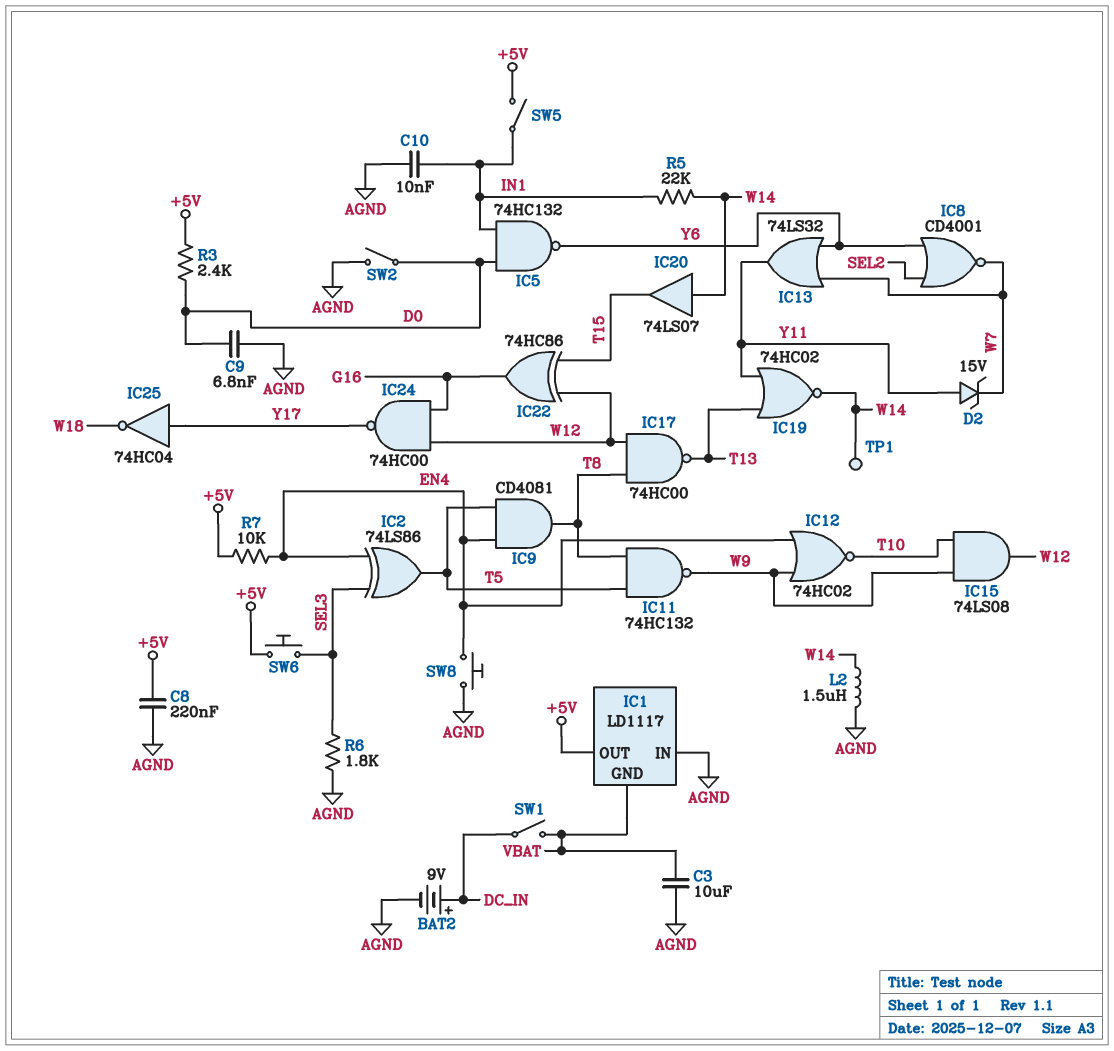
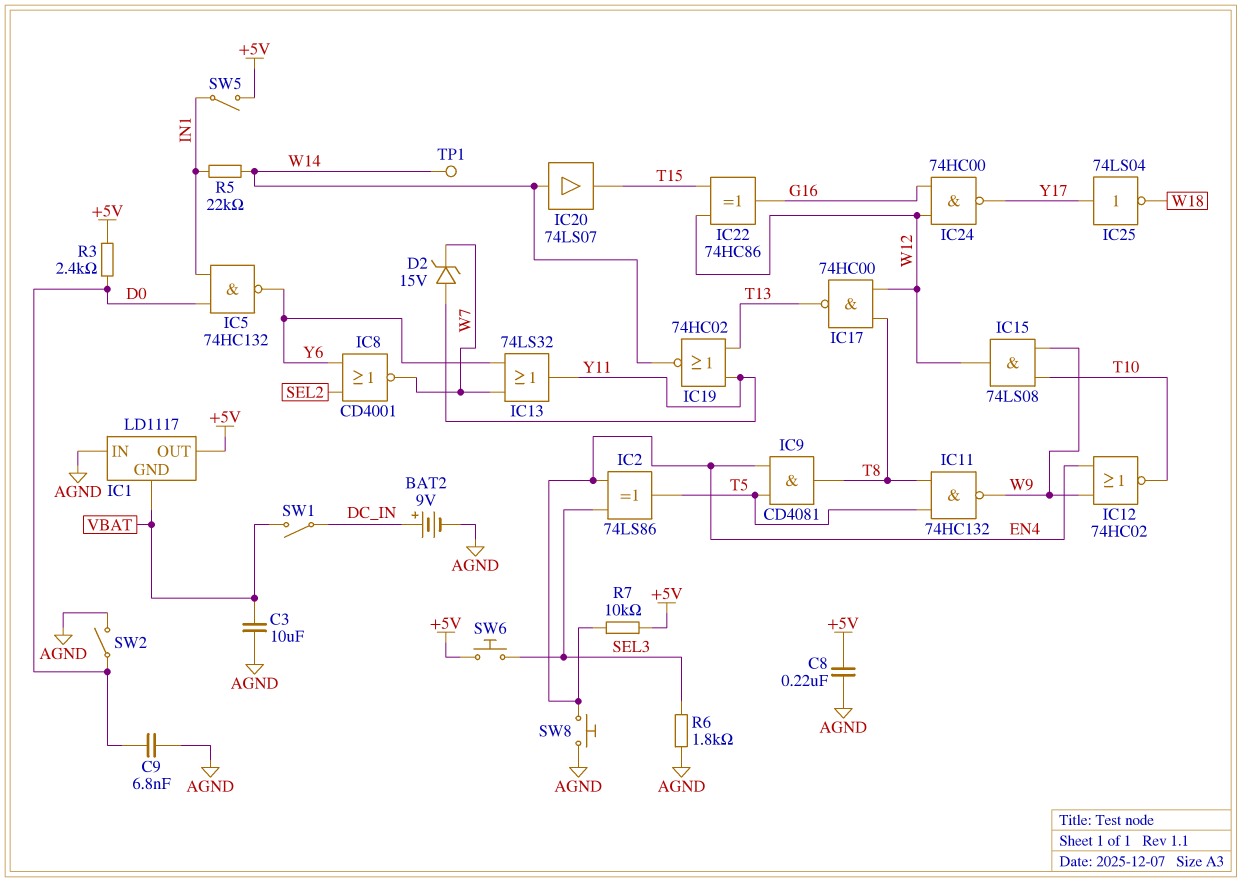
C10: 10nF (AGND, IN1) -> none
IC25: NOT 74HC04 (in Y17, out W18) -> NOT 74LS04 (in Y17, out W18)
L2: 1.5uH (AGND, W14) -> none

